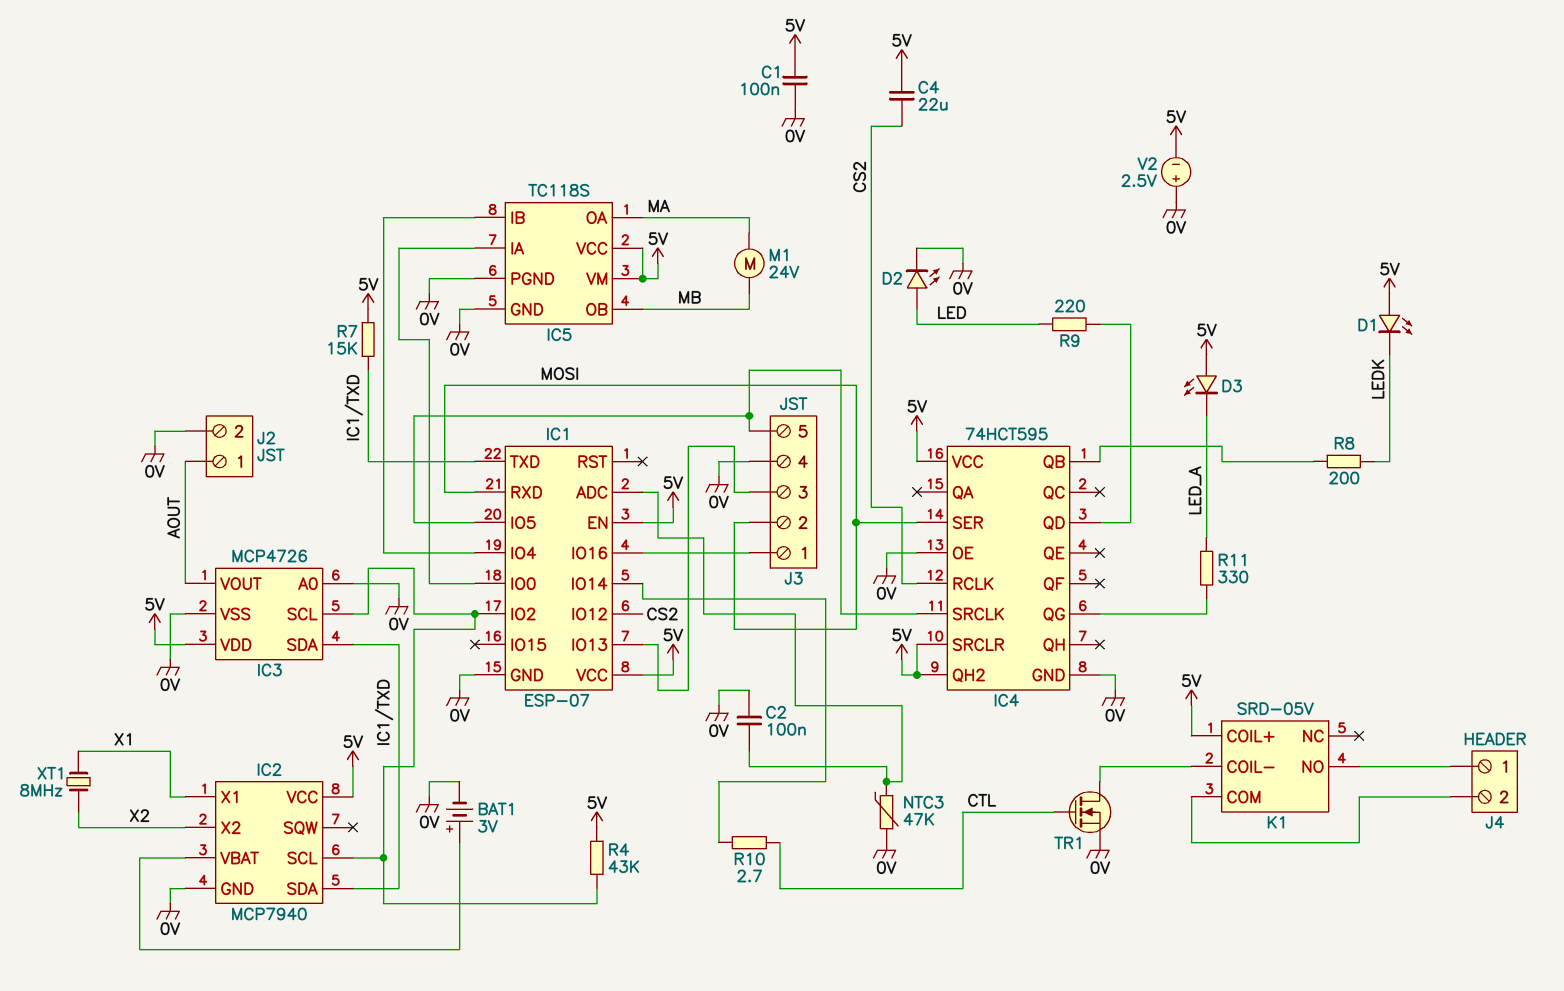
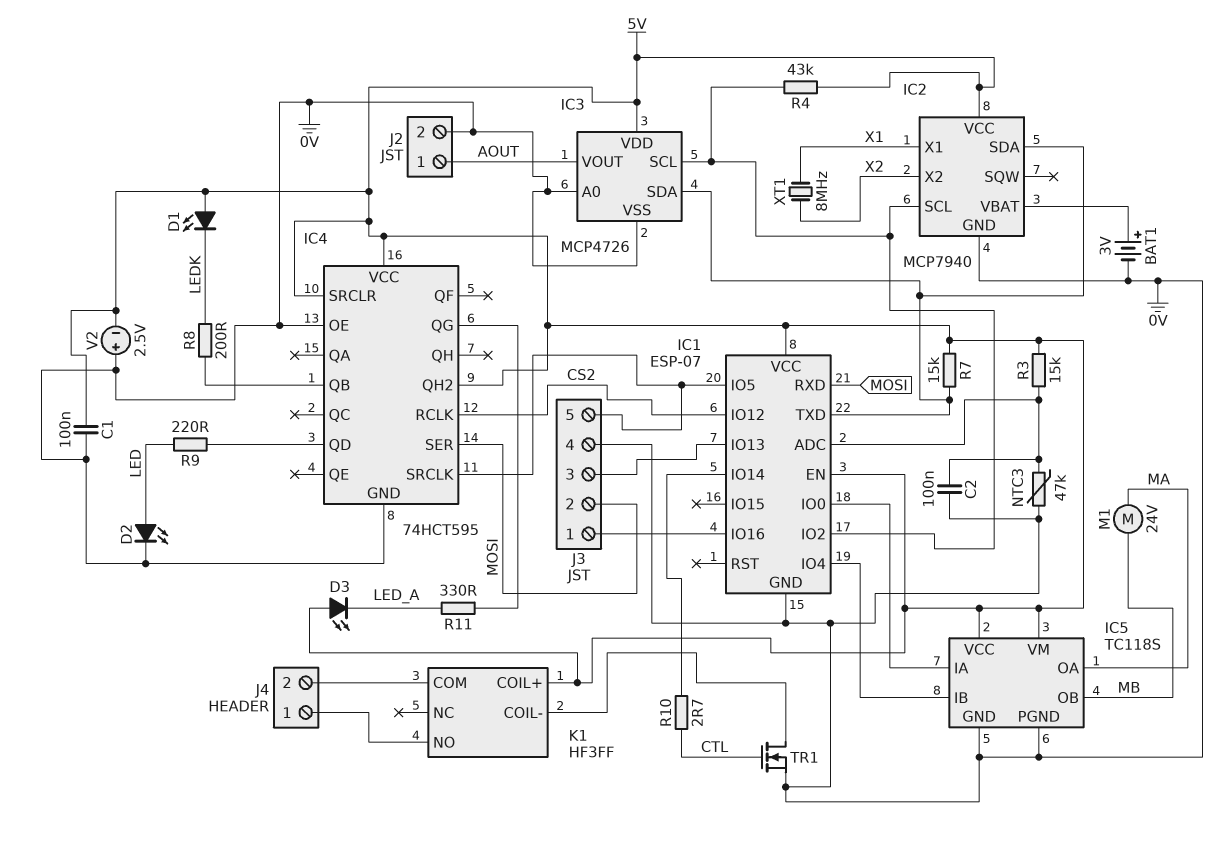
C4: 22uF (5V, CS2) -> none
K1: SRD-05V -> HF3FF
R3: none -> 15k (5V, IC1/ADC)

